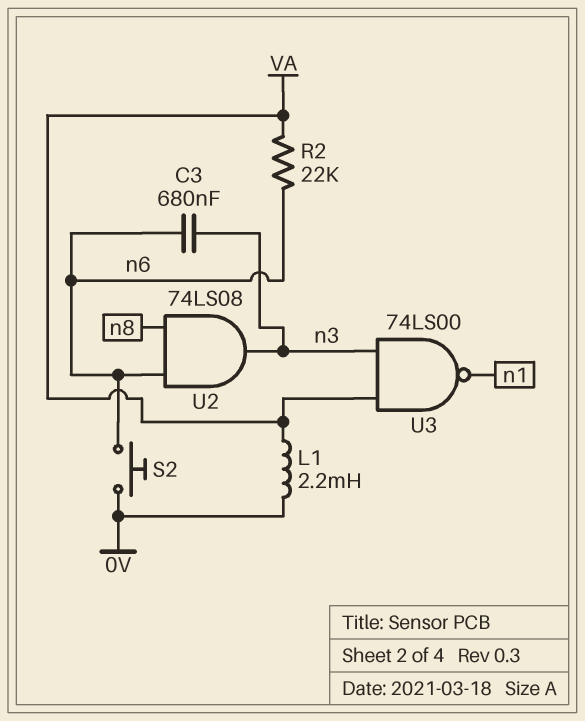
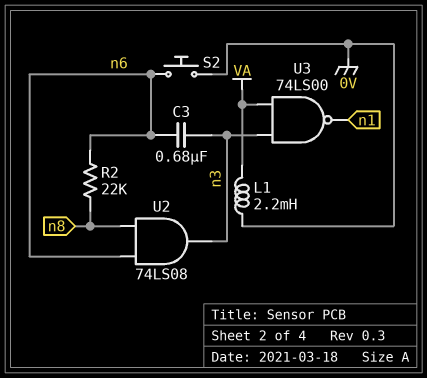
R2: 22k (VA, n6) -> 22k (n6, n8)

